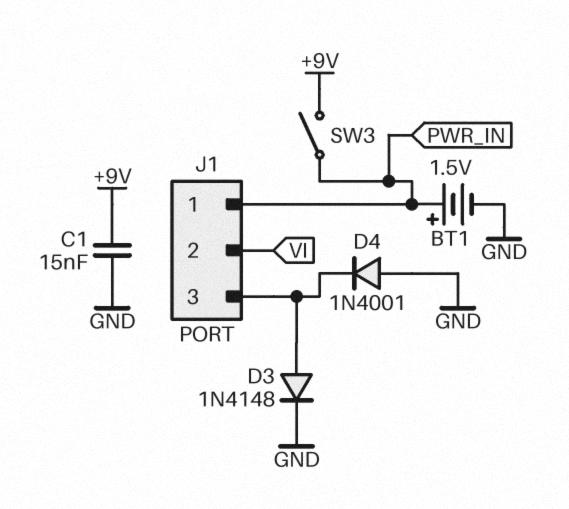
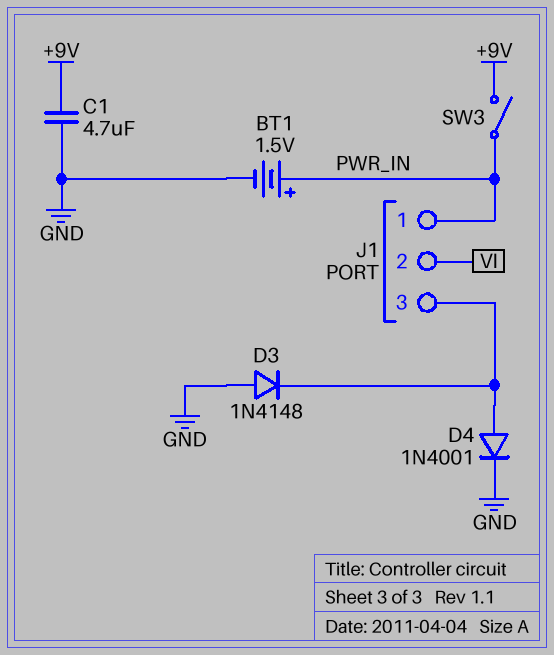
C1: 15nF (+9V, GND) -> 4.7uF (+9V, GND)
D3: diode 1N4148 (A J1/3, K GND) -> diode 1N4148 (A GND, K J1/3)
D4: diode 1N4001 (A GND, K J1/3) -> diode 1N4001 (A J1/3, K GND)

